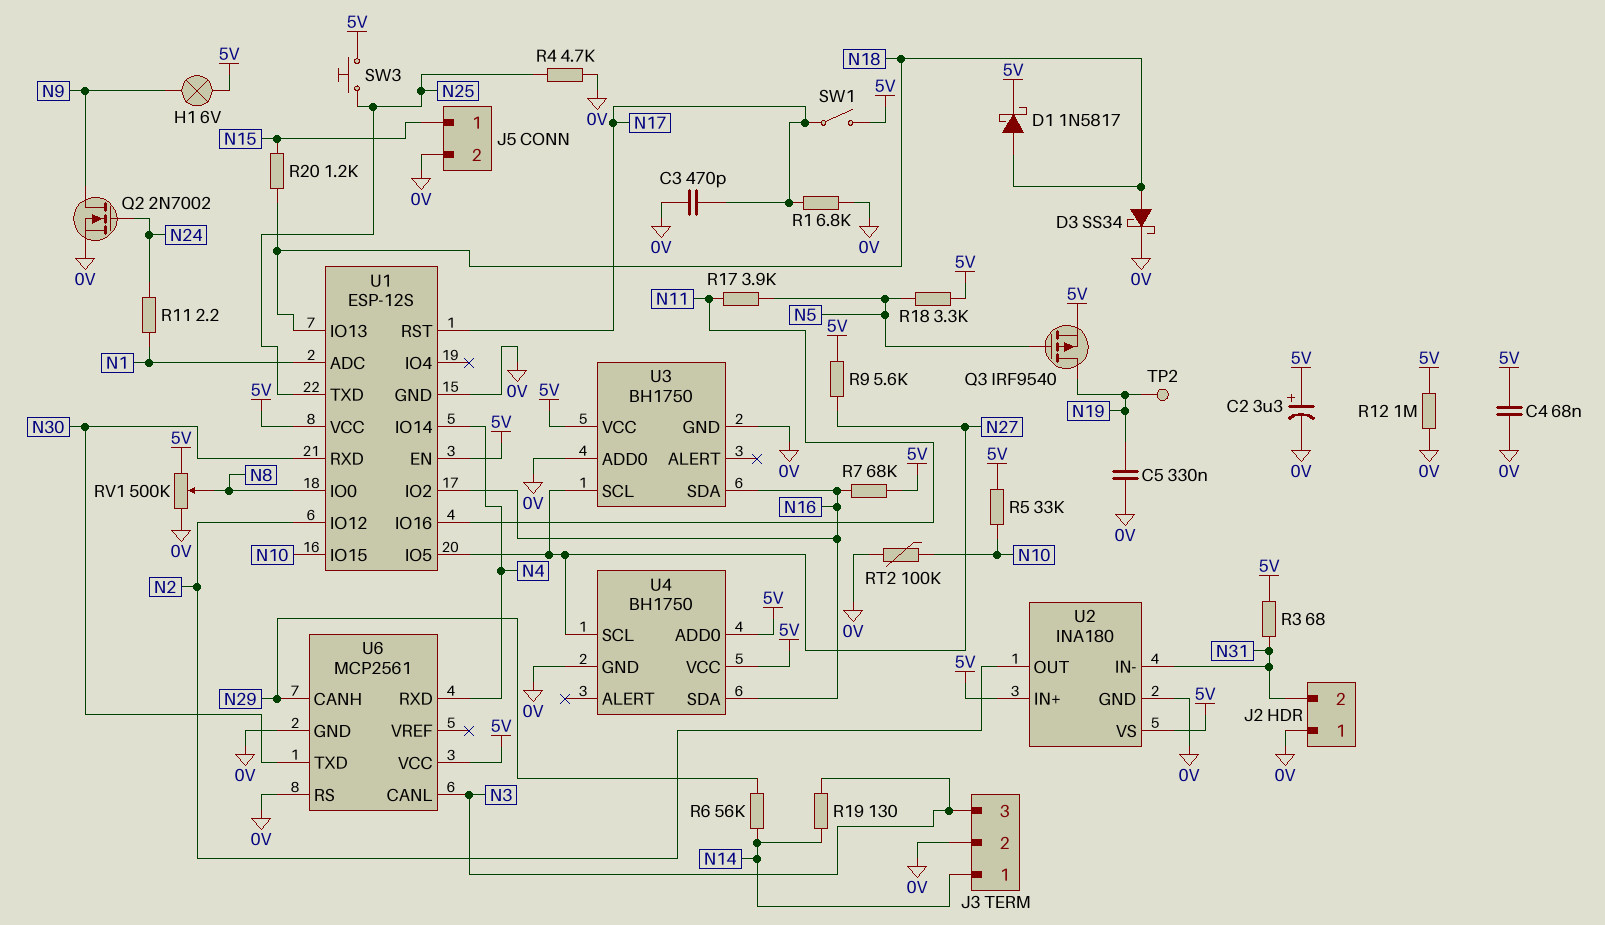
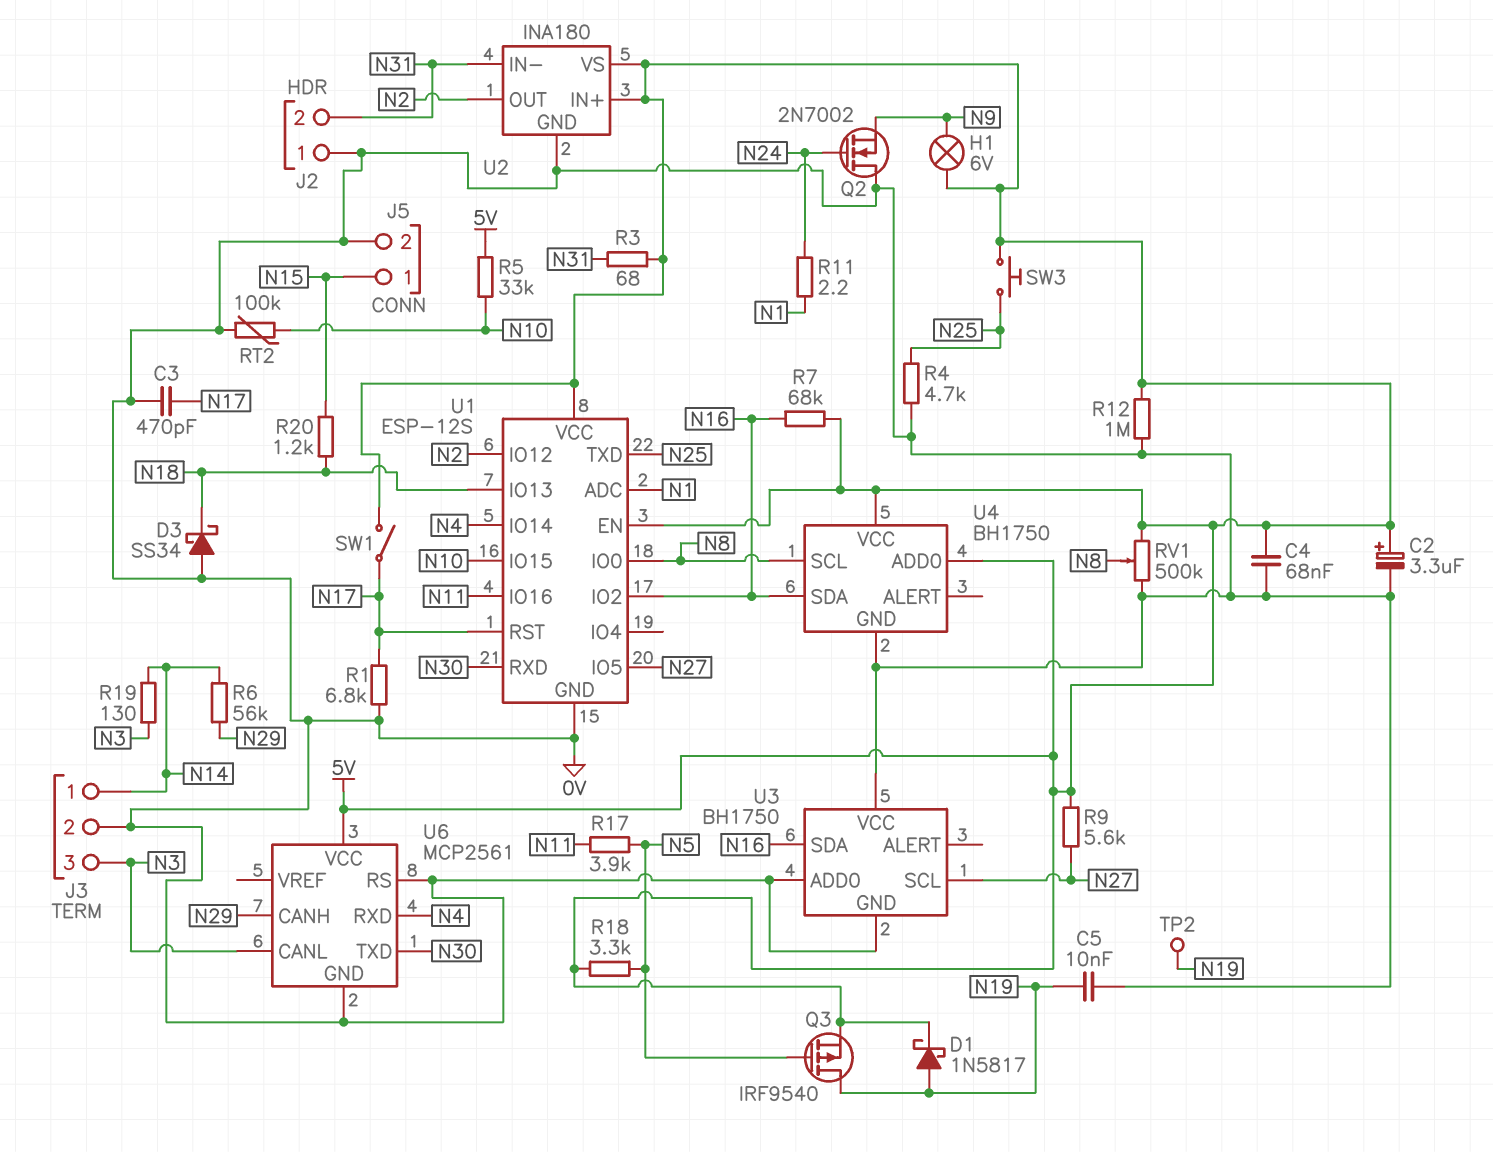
C5: 330nF (0V, N19) -> 10nF (0V, N19)
D1: schottky 1N5817 (A N18, K 5V) -> schottky 1N5817 (A N19, K 5V)
D3: schottky SS34 (A N18, K 0V) -> schottky SS34 (A 0V, K N18)
Q2: NMOS 2N7002 (G N24, D N9, S 0V) -> NMOS 2N7002 (G N24, D 0V, S N9)
U3 pin VCC: 5V -> 0V
U4 pin SCL: N27 -> N8

